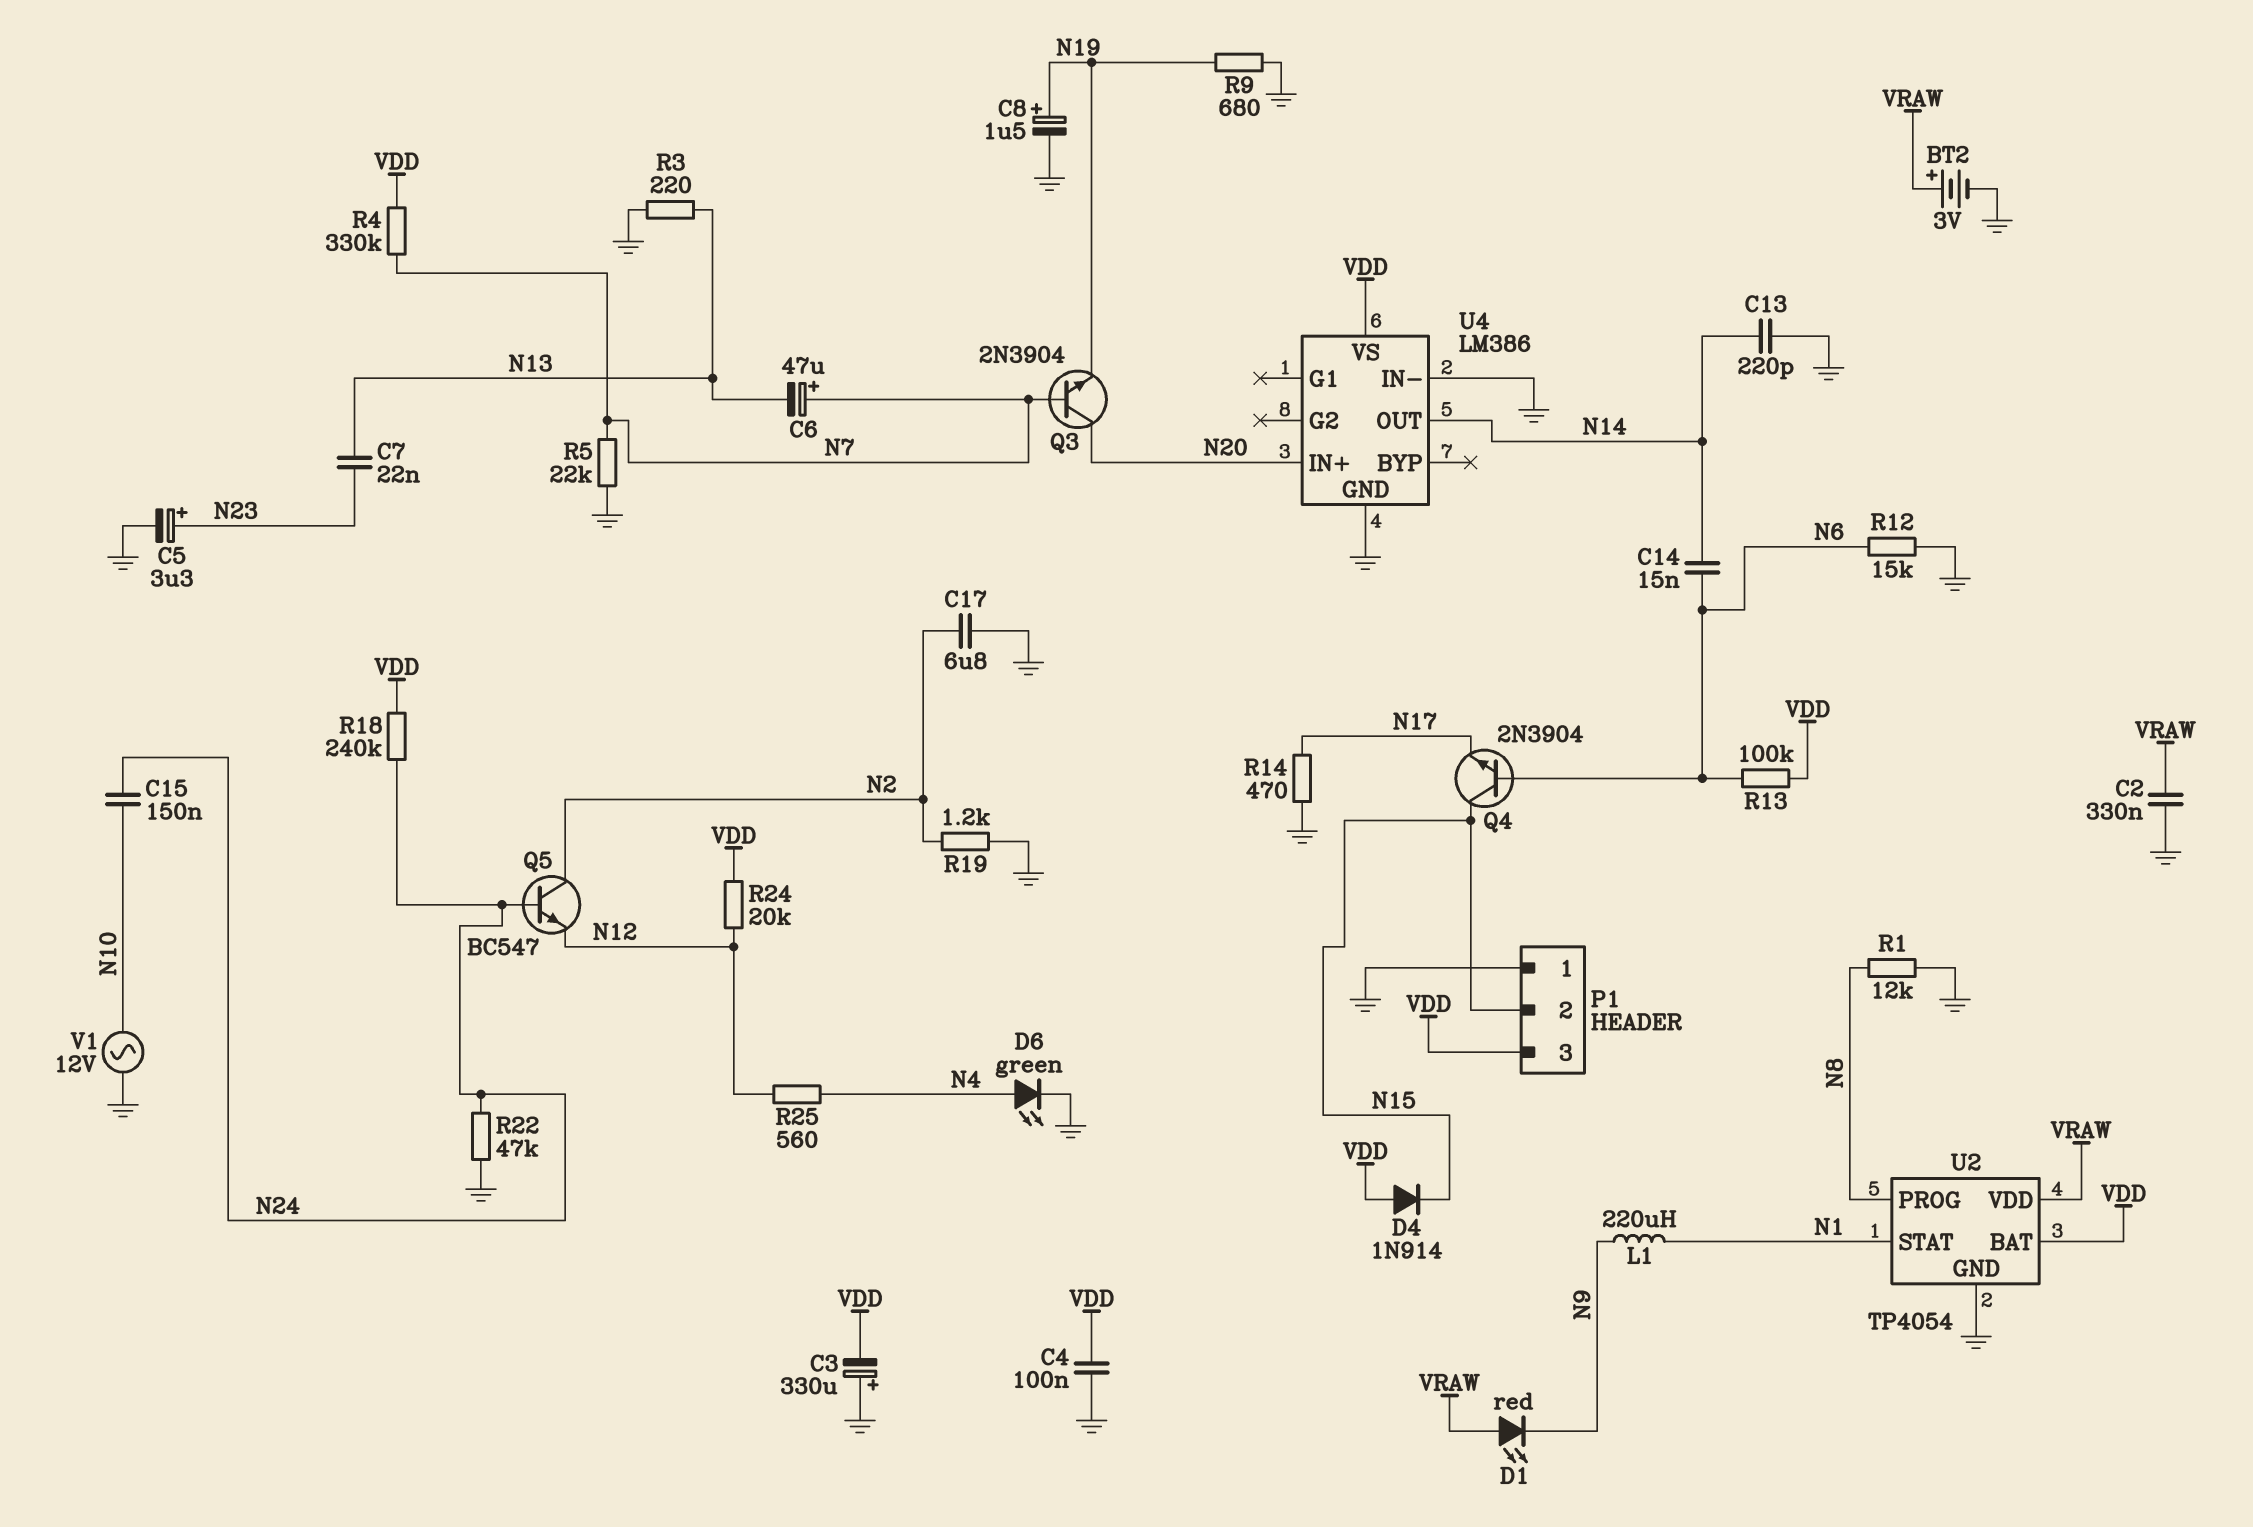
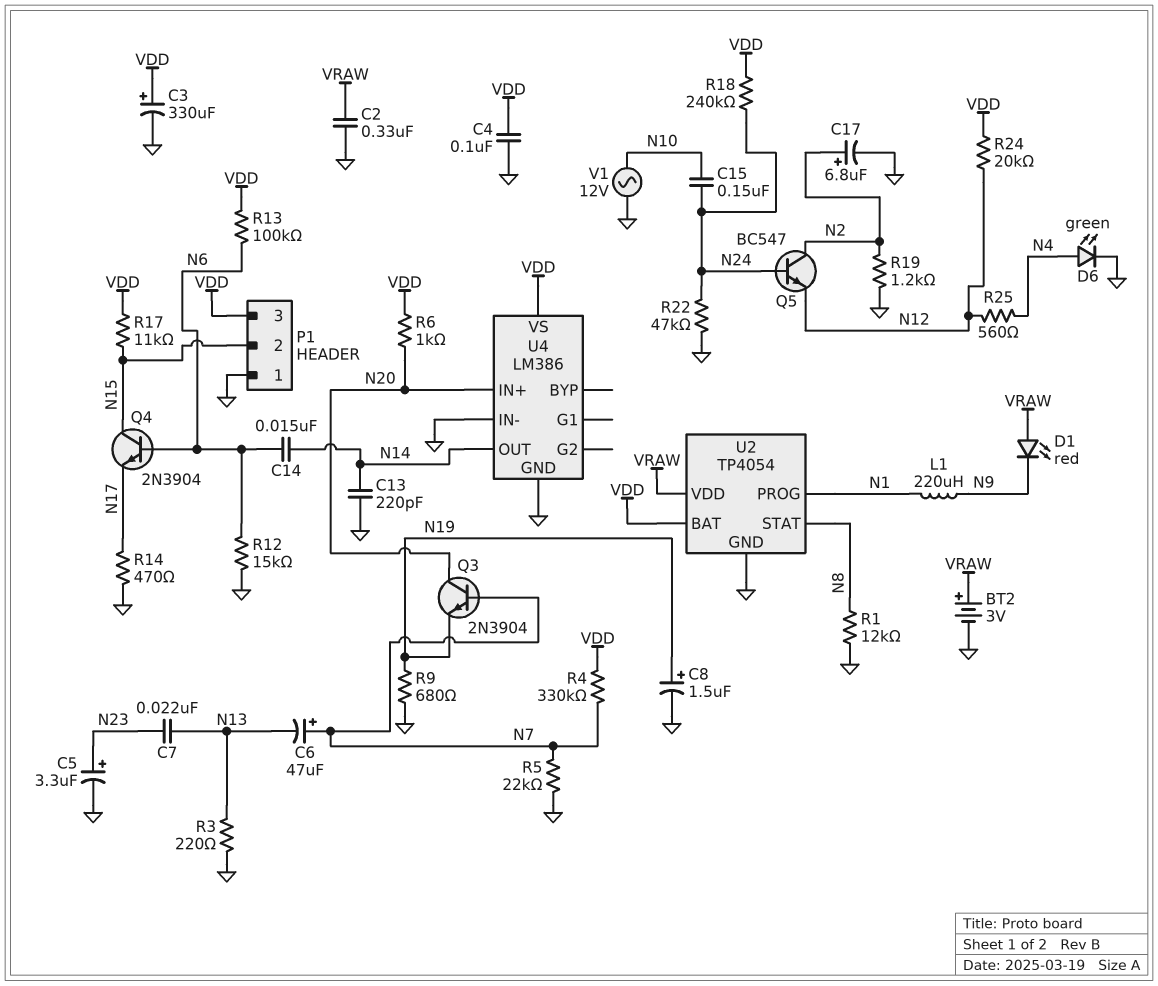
C3: 330uF (plus GND, minus VDD) -> 330uF (plus VDD, minus GND)
C17: 6.8uF (GND, N2) -> 6.8uF (plus N2, minus GND)
D4: diode 1N914 (A VDD, K N15) -> none
R6: none -> 1k (N20, VDD)
R17: none -> 11k (N15, VDD)
U2 pin PROG: N8 -> N1
U2 pin STAT: N1 -> N8

